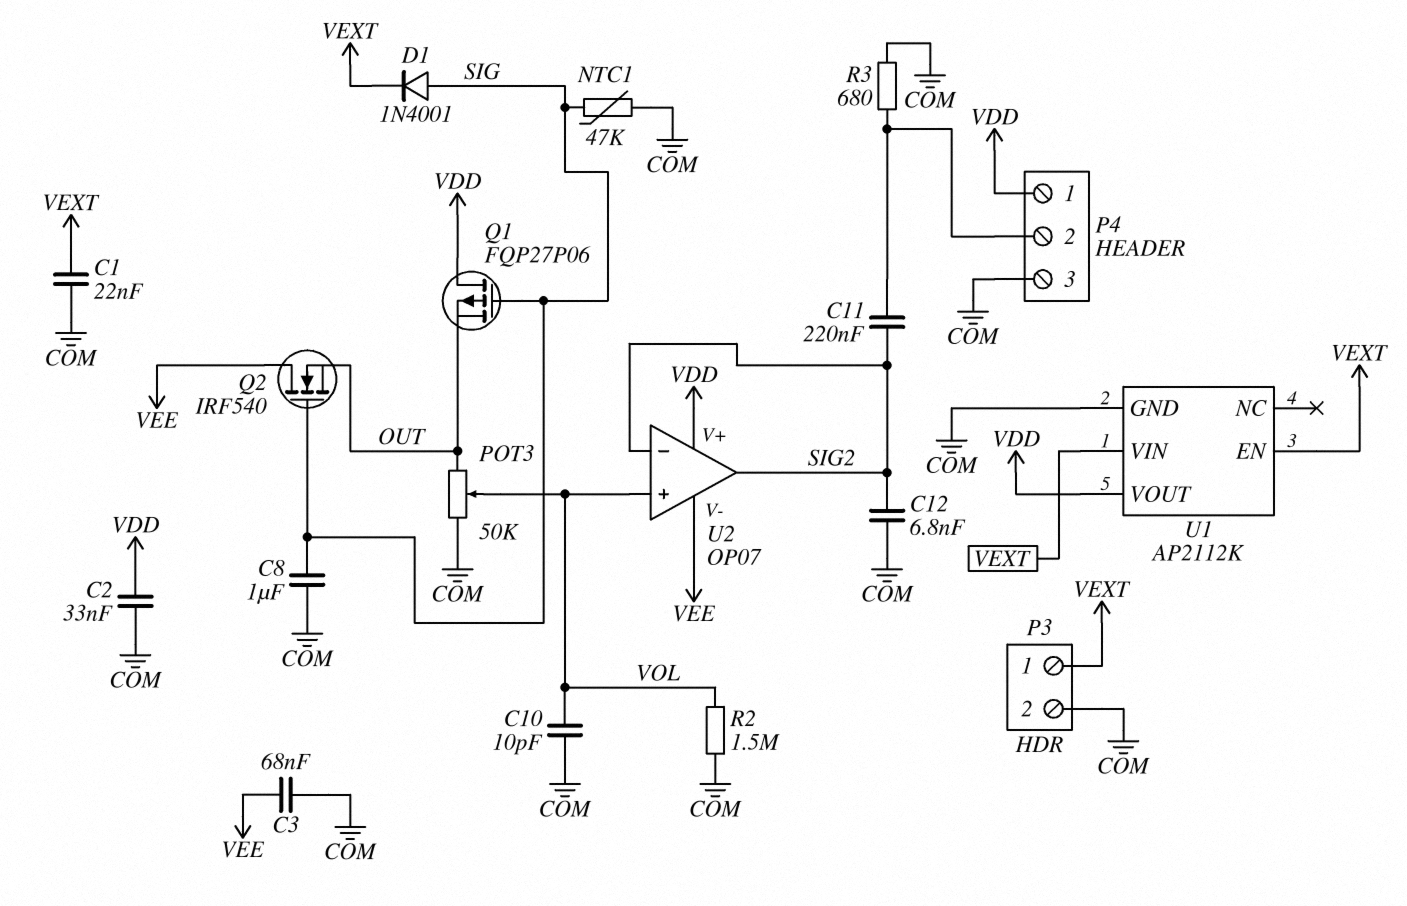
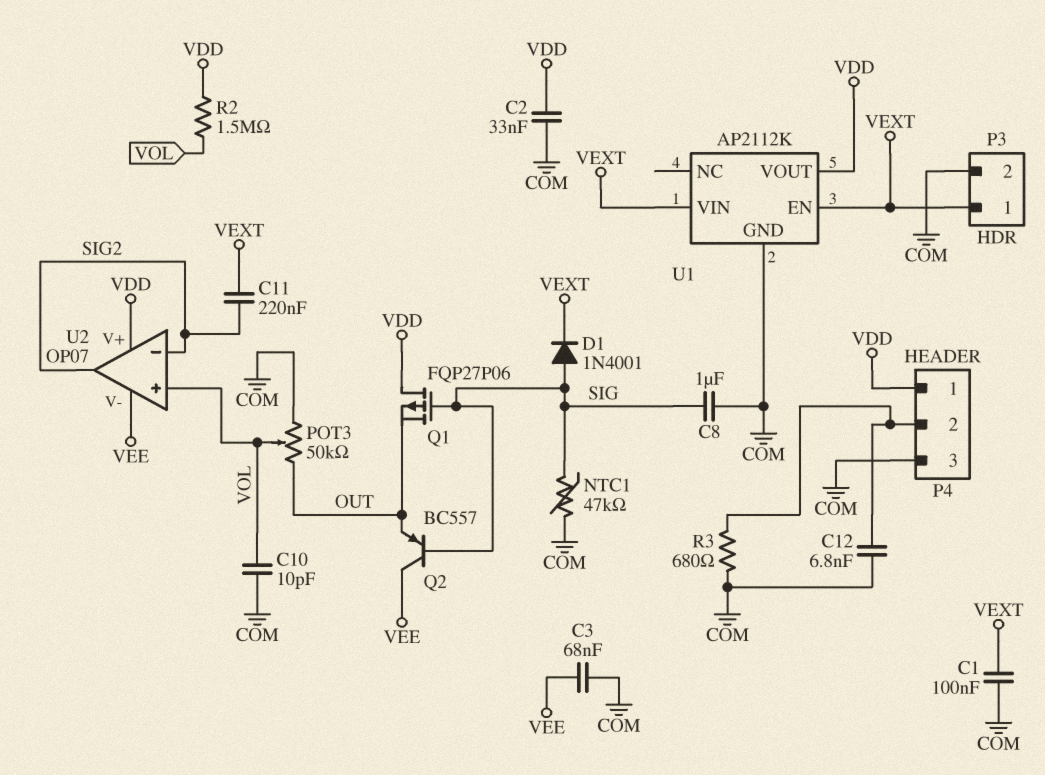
C1: 22nF (COM, VEXT) -> 100nF (COM, VEXT)
C11: 220nF (P4/2, SIG2) -> 220nF (SIG2, VEXT)
C12: 6.8nF (COM, SIG2) -> 6.8nF (COM, P4/2)
Q2: NMOS IRF540 (G SIG, D VEE, S OUT) -> PNP BC557 (B SIG, C VEE, E OUT)
R2: 1.5M (COM, VOL) -> 1.5M (VDD, VOL)

